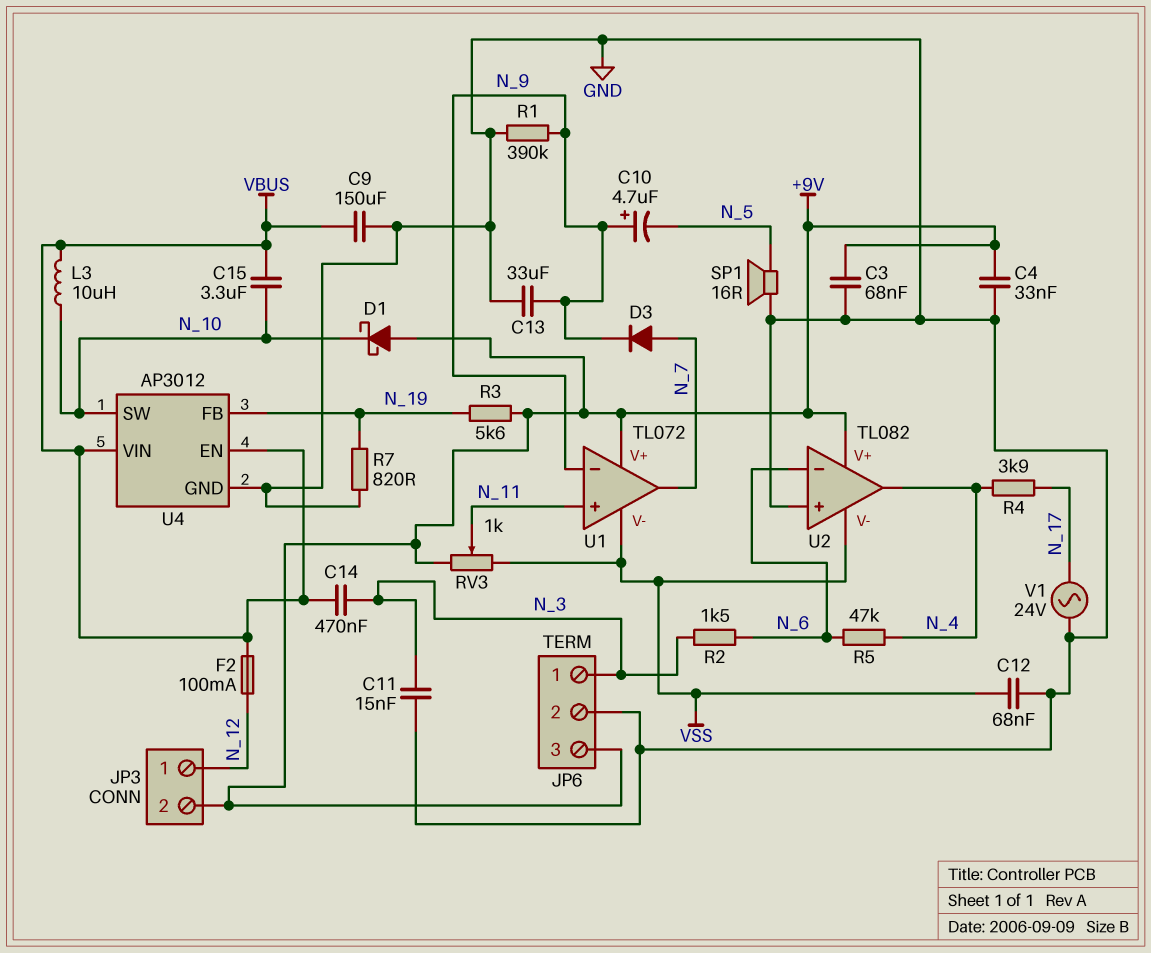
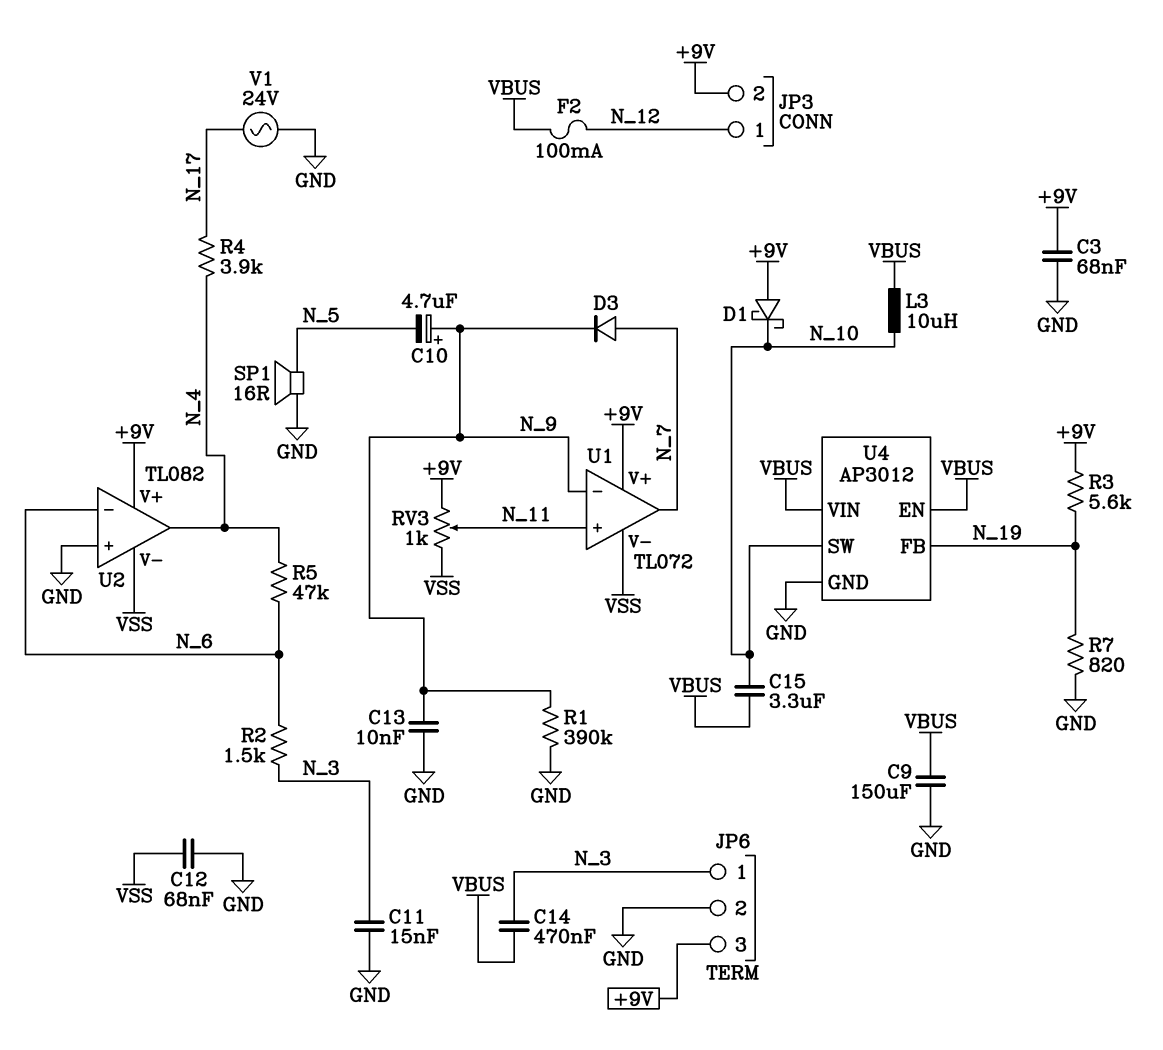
C4: 33nF (+9V, GND) -> none
C13: 33uF (GND, N_9) -> 10nF (GND, N_9)

